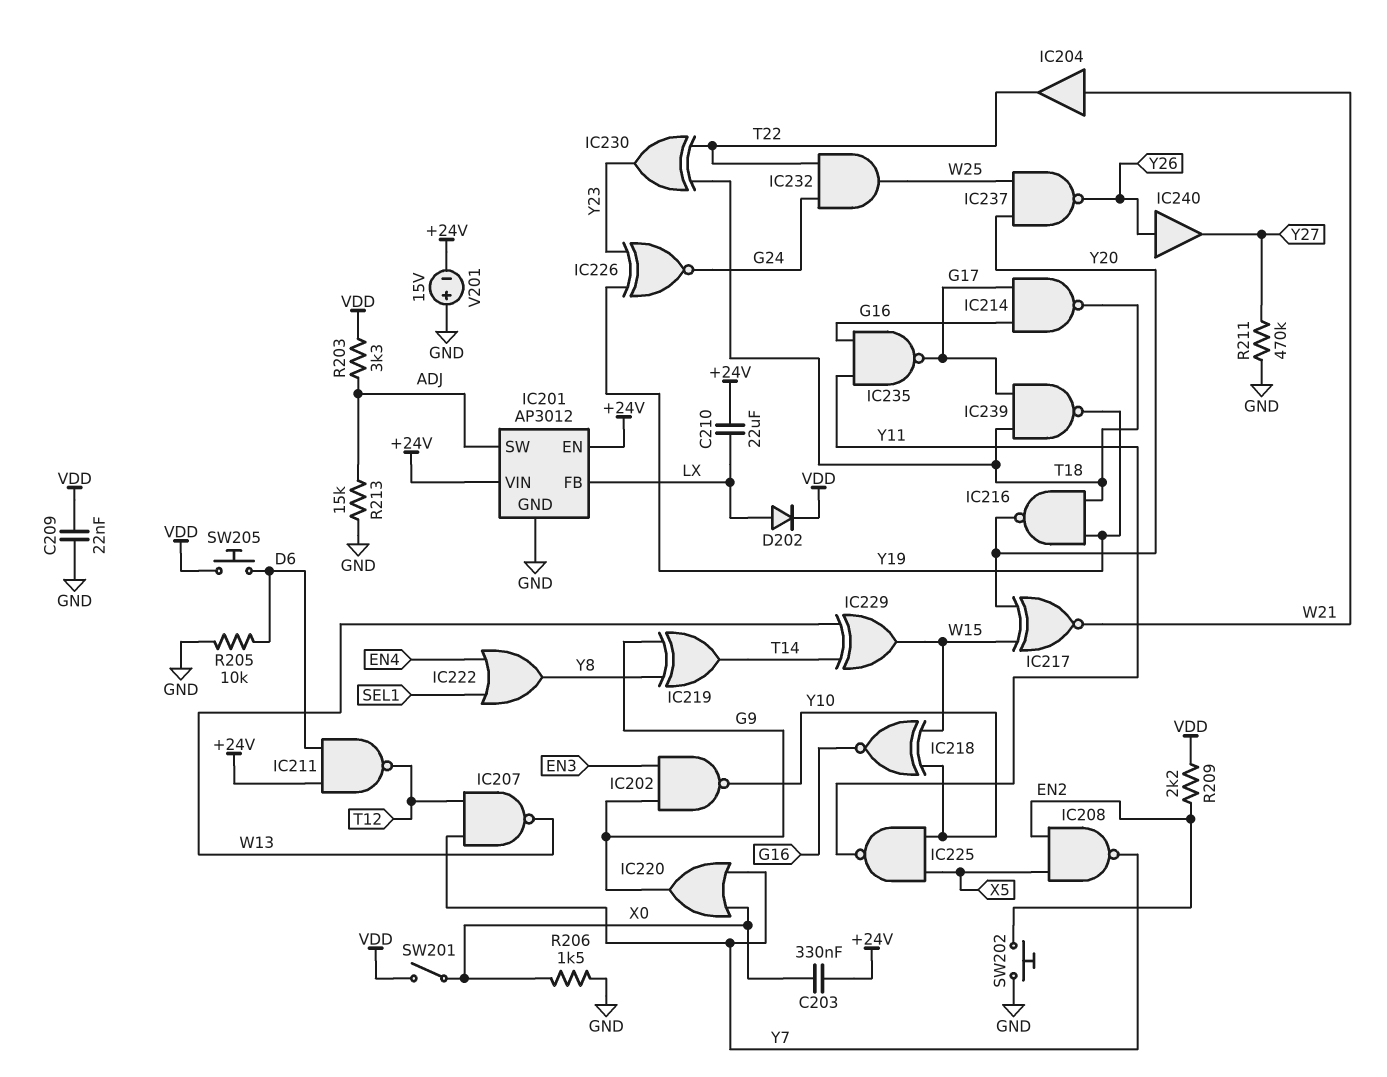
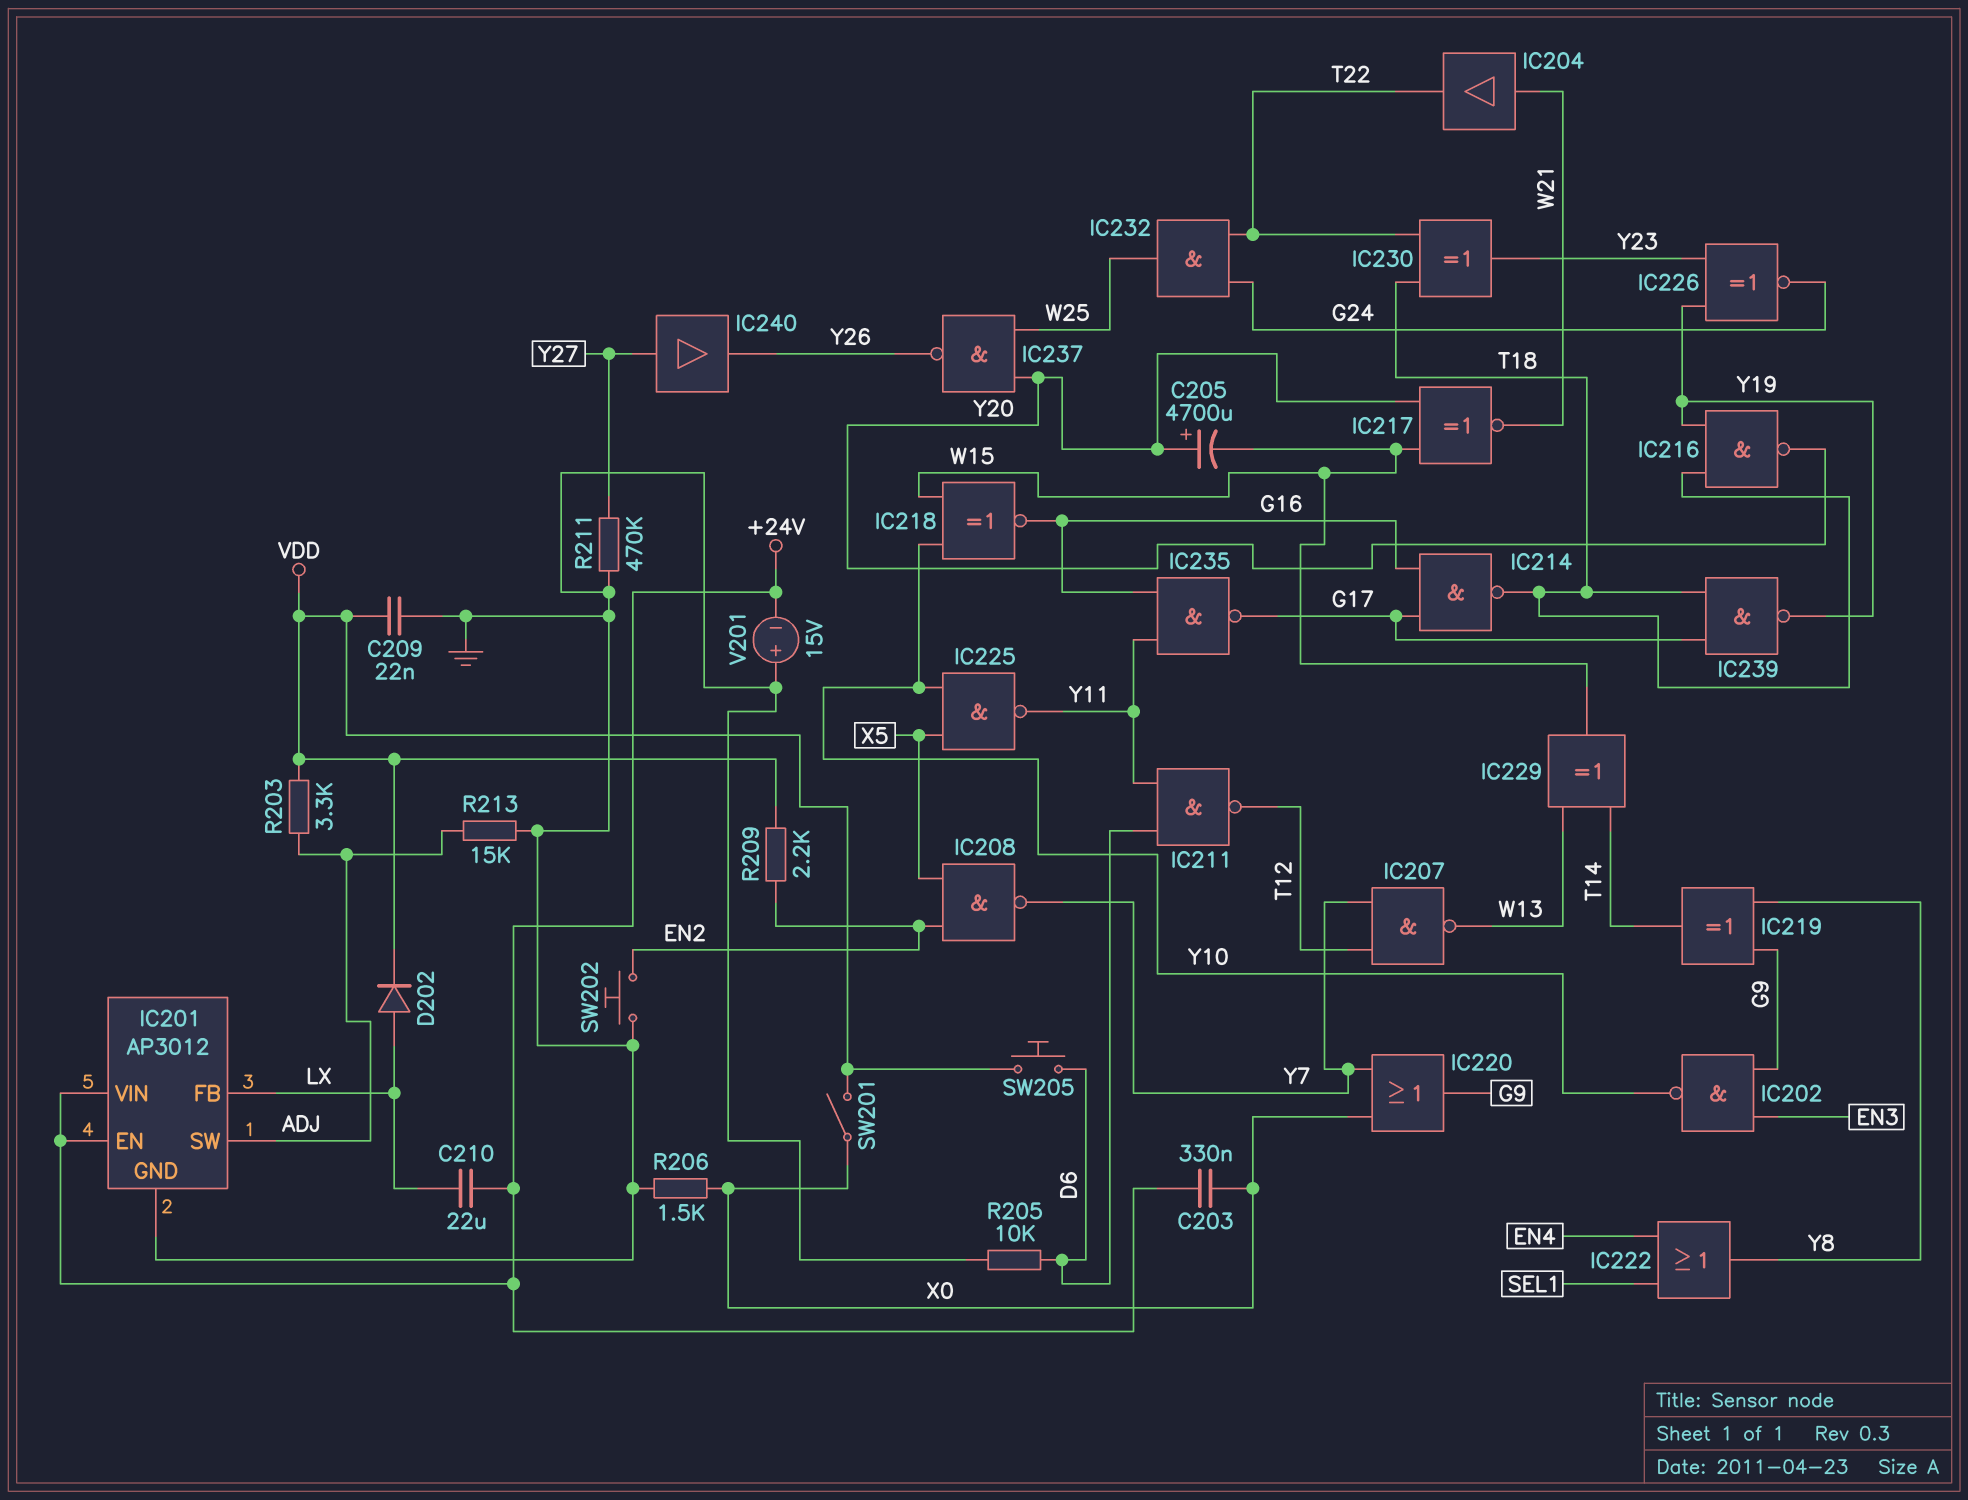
C205: none -> 4700uF (plus Y20, minus W15)
IC211: NAND (in +24V, in D6, out T12) -> NAND (in D6, in Y11, out T12)
IC240: buffer (in Y26, out Y27) -> buffer (in Y27, out Y26)

